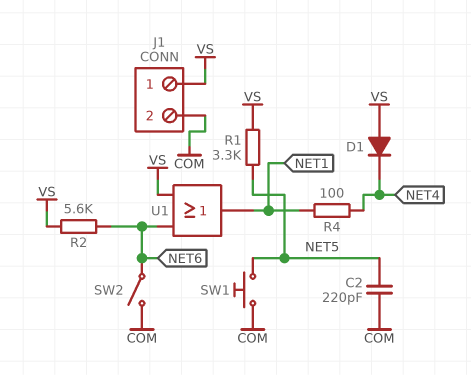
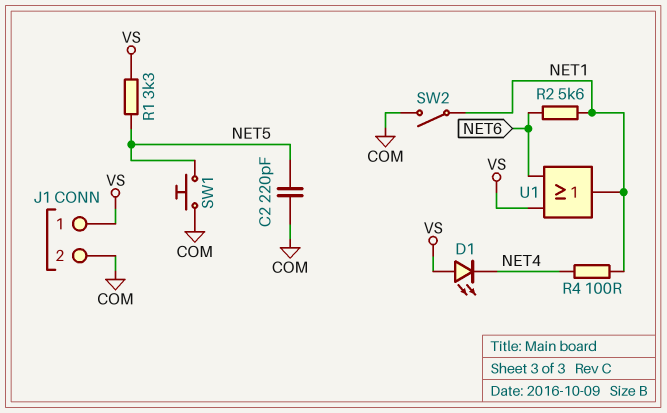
D1: diode (A VS, K NET4) -> LED (A VS, K NET4)
R2: 5.6k (NET6, VS) -> 5.6k (NET1, NET6)
SW2: switch (COM, NET6) -> switch (COM, NET1)

